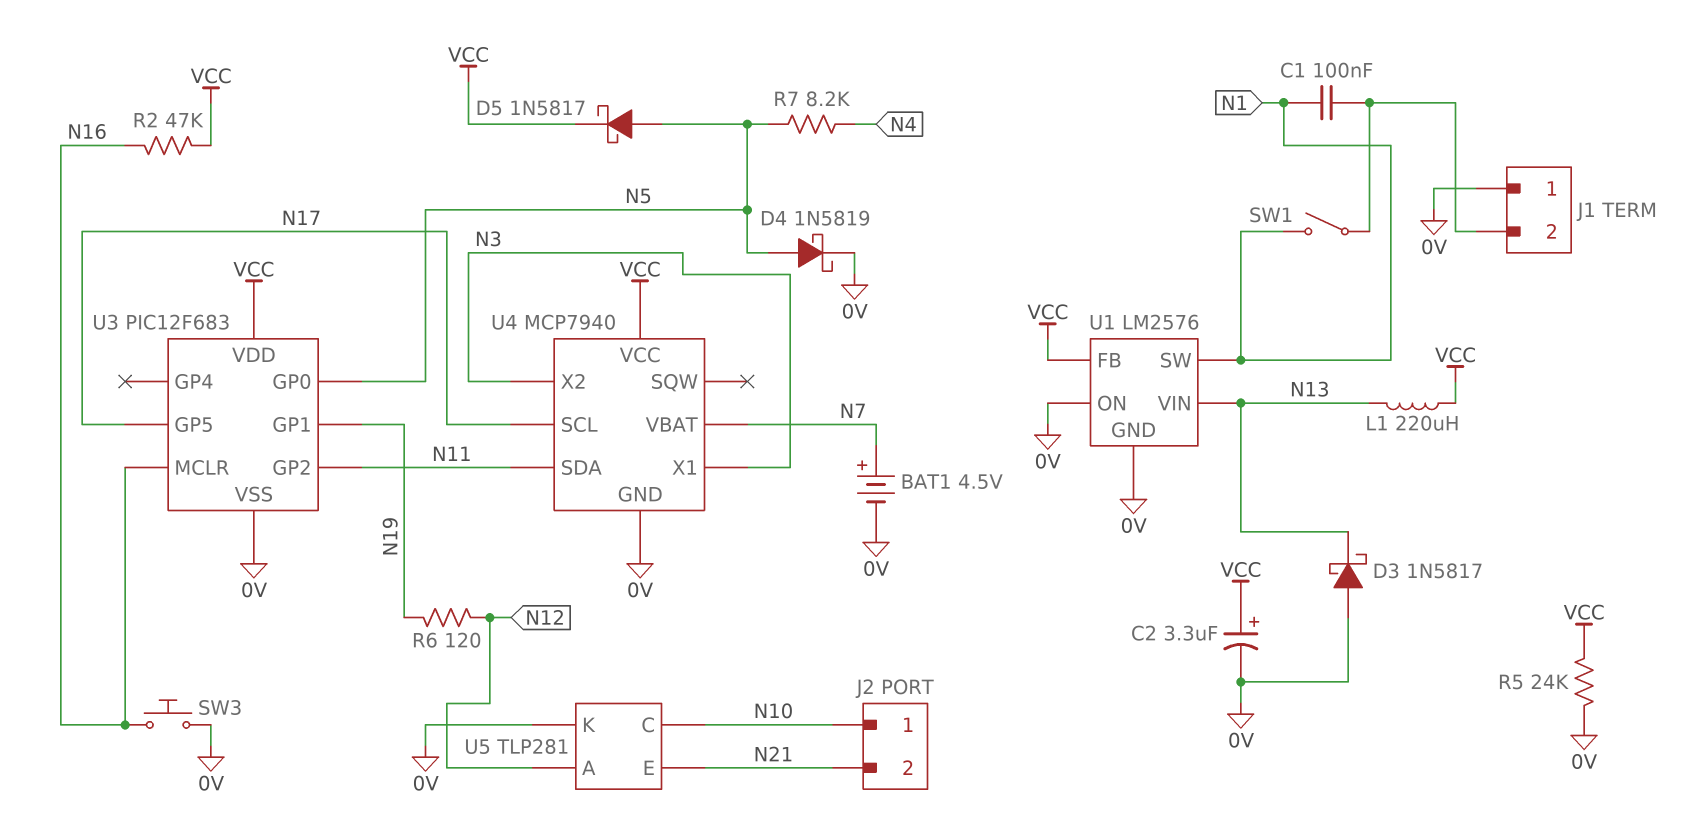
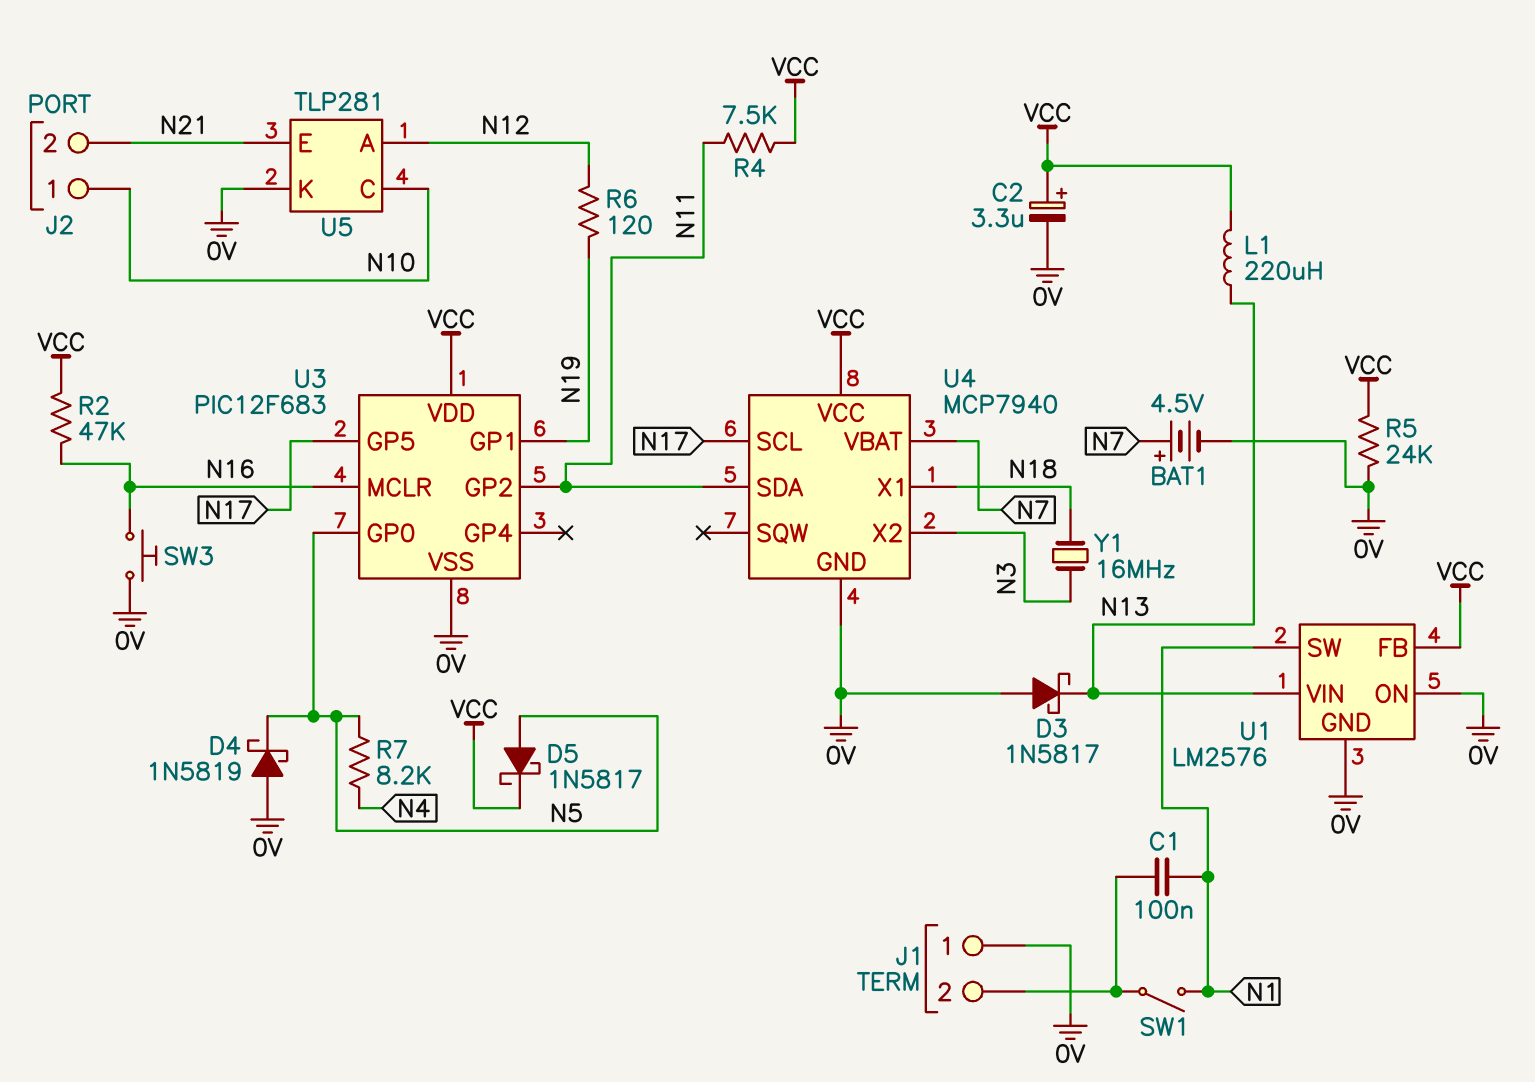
D4: schottky 1N5819 (A N5, K 0V) -> schottky 1N5819 (A 0V, K N5)
R4: none -> 7.5k (N11, VCC)
U4 pin X1: N3 -> N18
Y1: none -> 16MHz (N3, N18)

